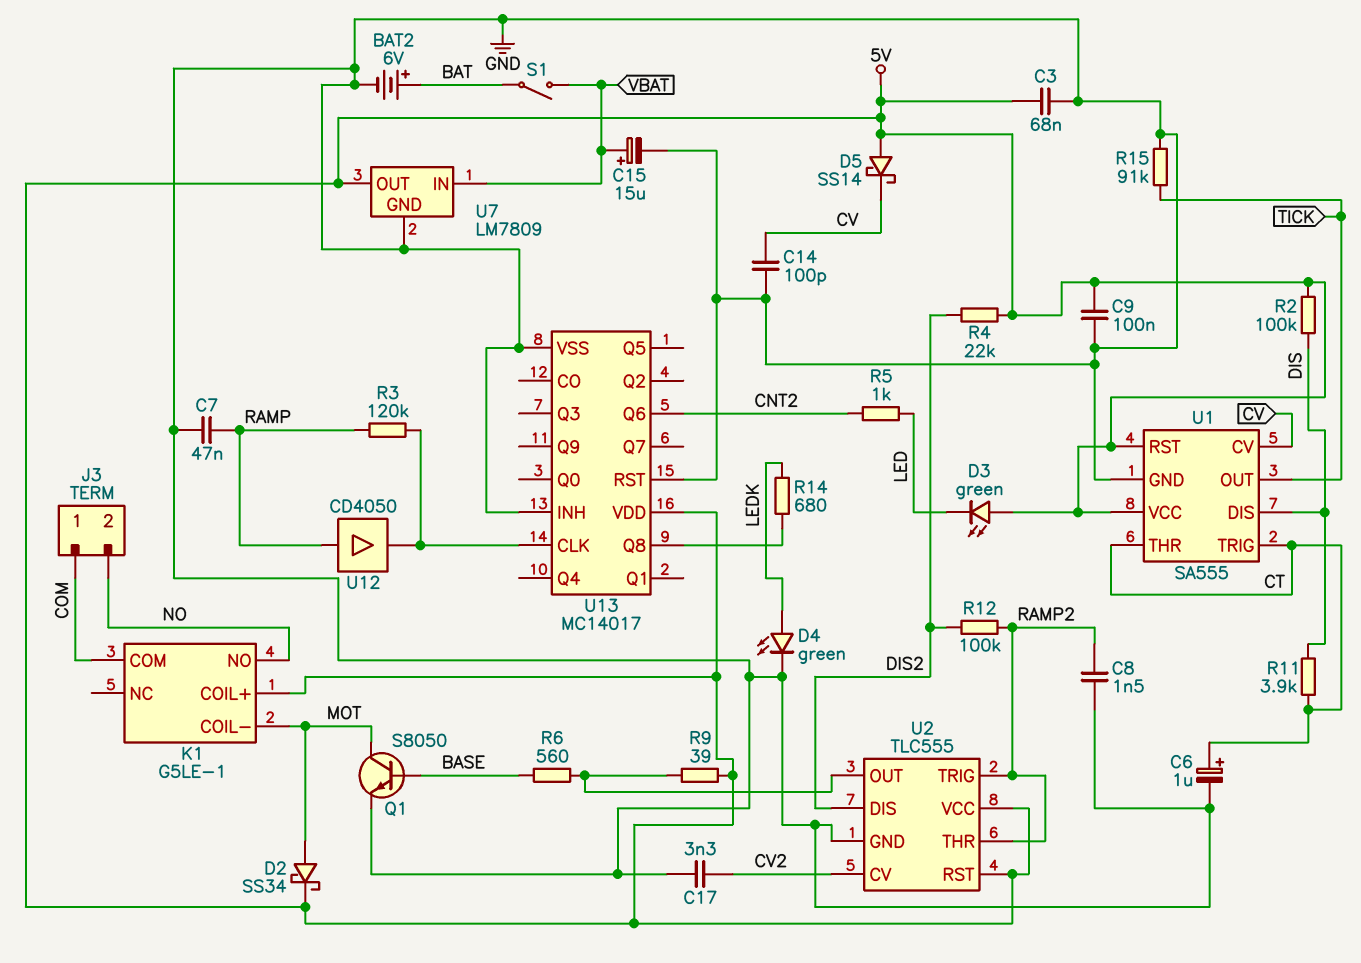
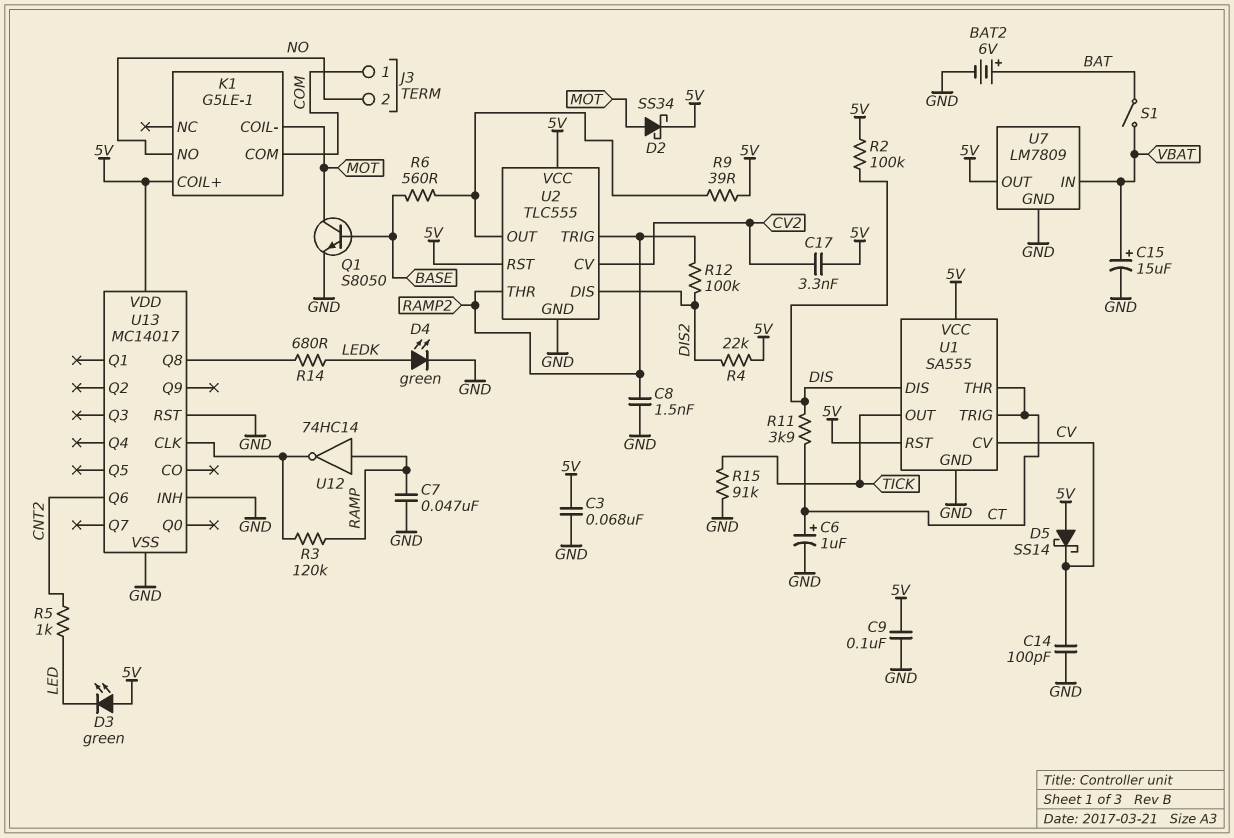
C17: 3.3nF (CV2, GND) -> 3.3nF (5V, CV2)
U12: buffer CD4050 (in RAMP, out U13/CLK) -> NOT 74HC14 (in RAMP, out U13/CLK)

